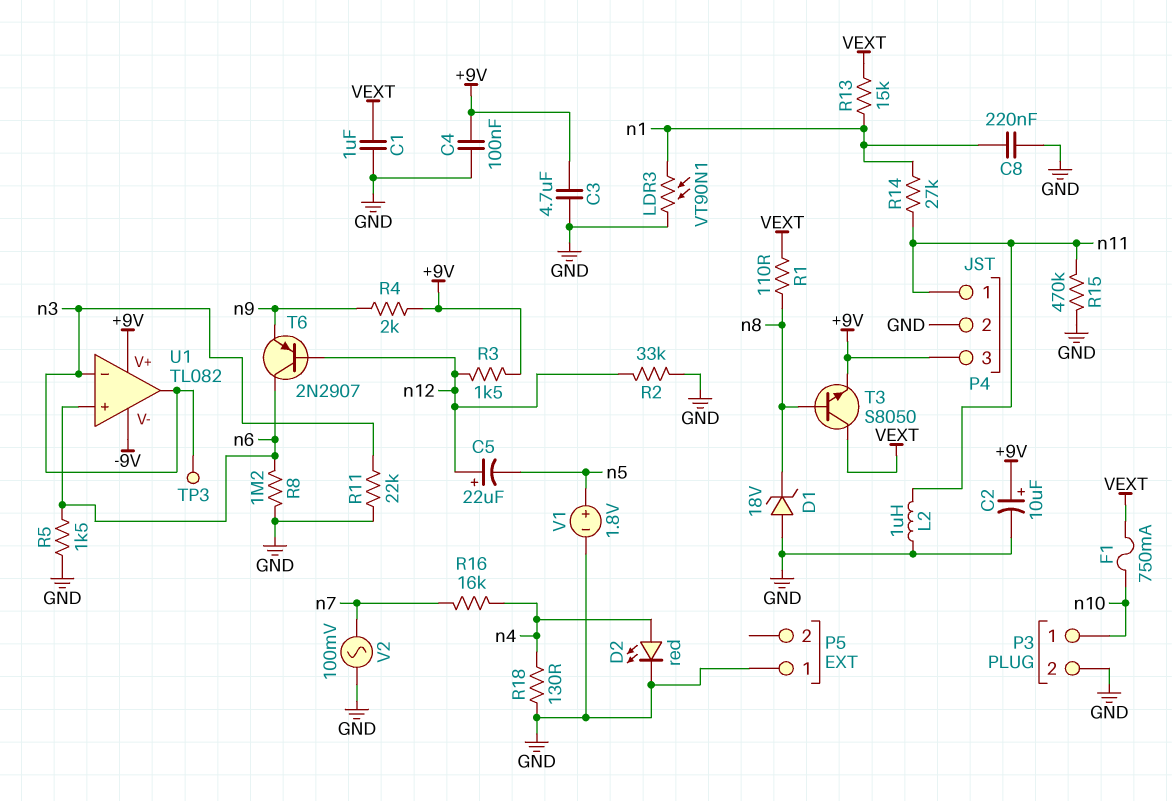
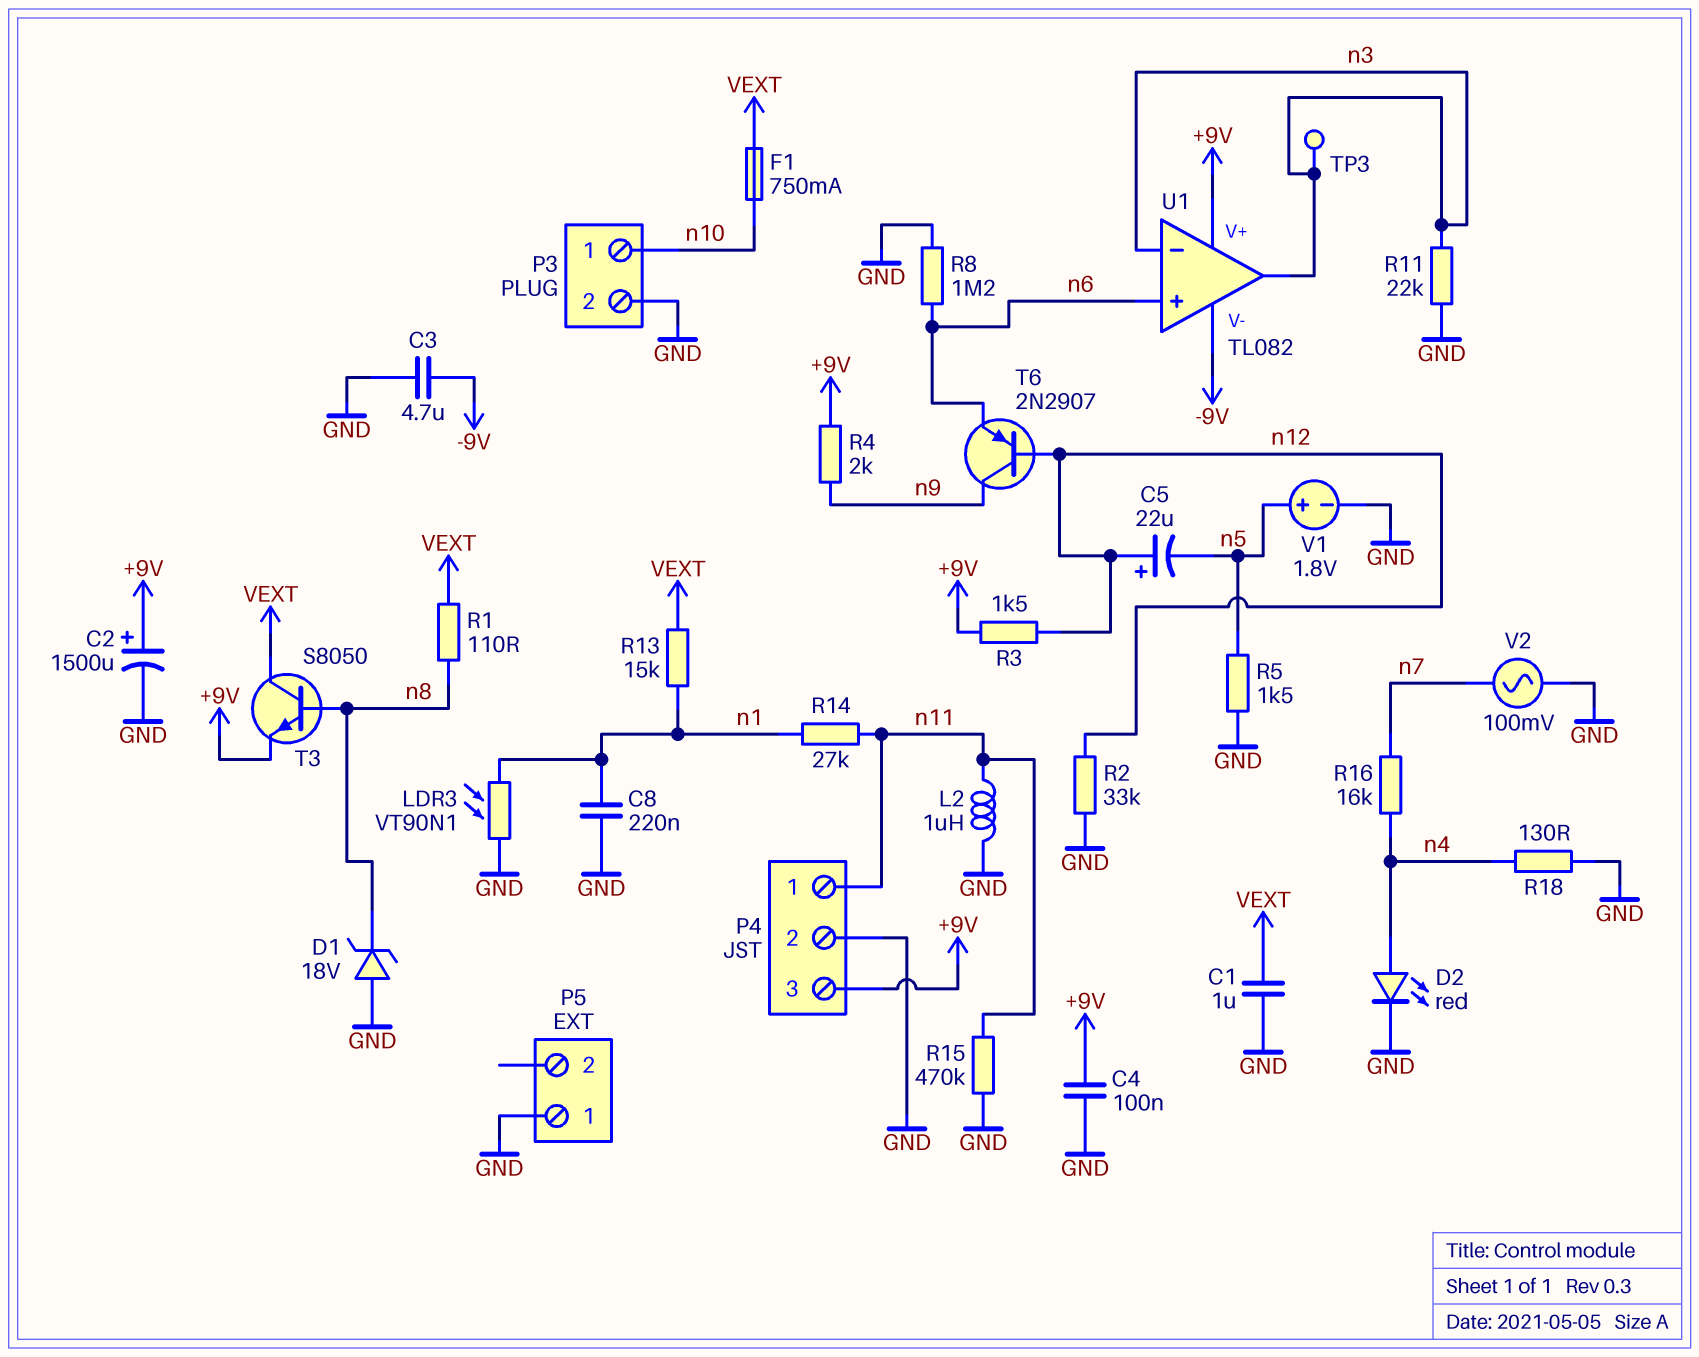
C2: 10uF (plus +9V, minus GND) -> 1500uF (plus +9V, minus GND)
C3: 4.7uF (+9V, GND) -> 4.7uF (-9V, GND)
R5: 1.5k (GND, n6) -> 1.5k (GND, n5)
T6: PNP 2N2907 (B n12, C n6, E n9) -> PNP 2N2907 (B n12, C n9, E n6)

